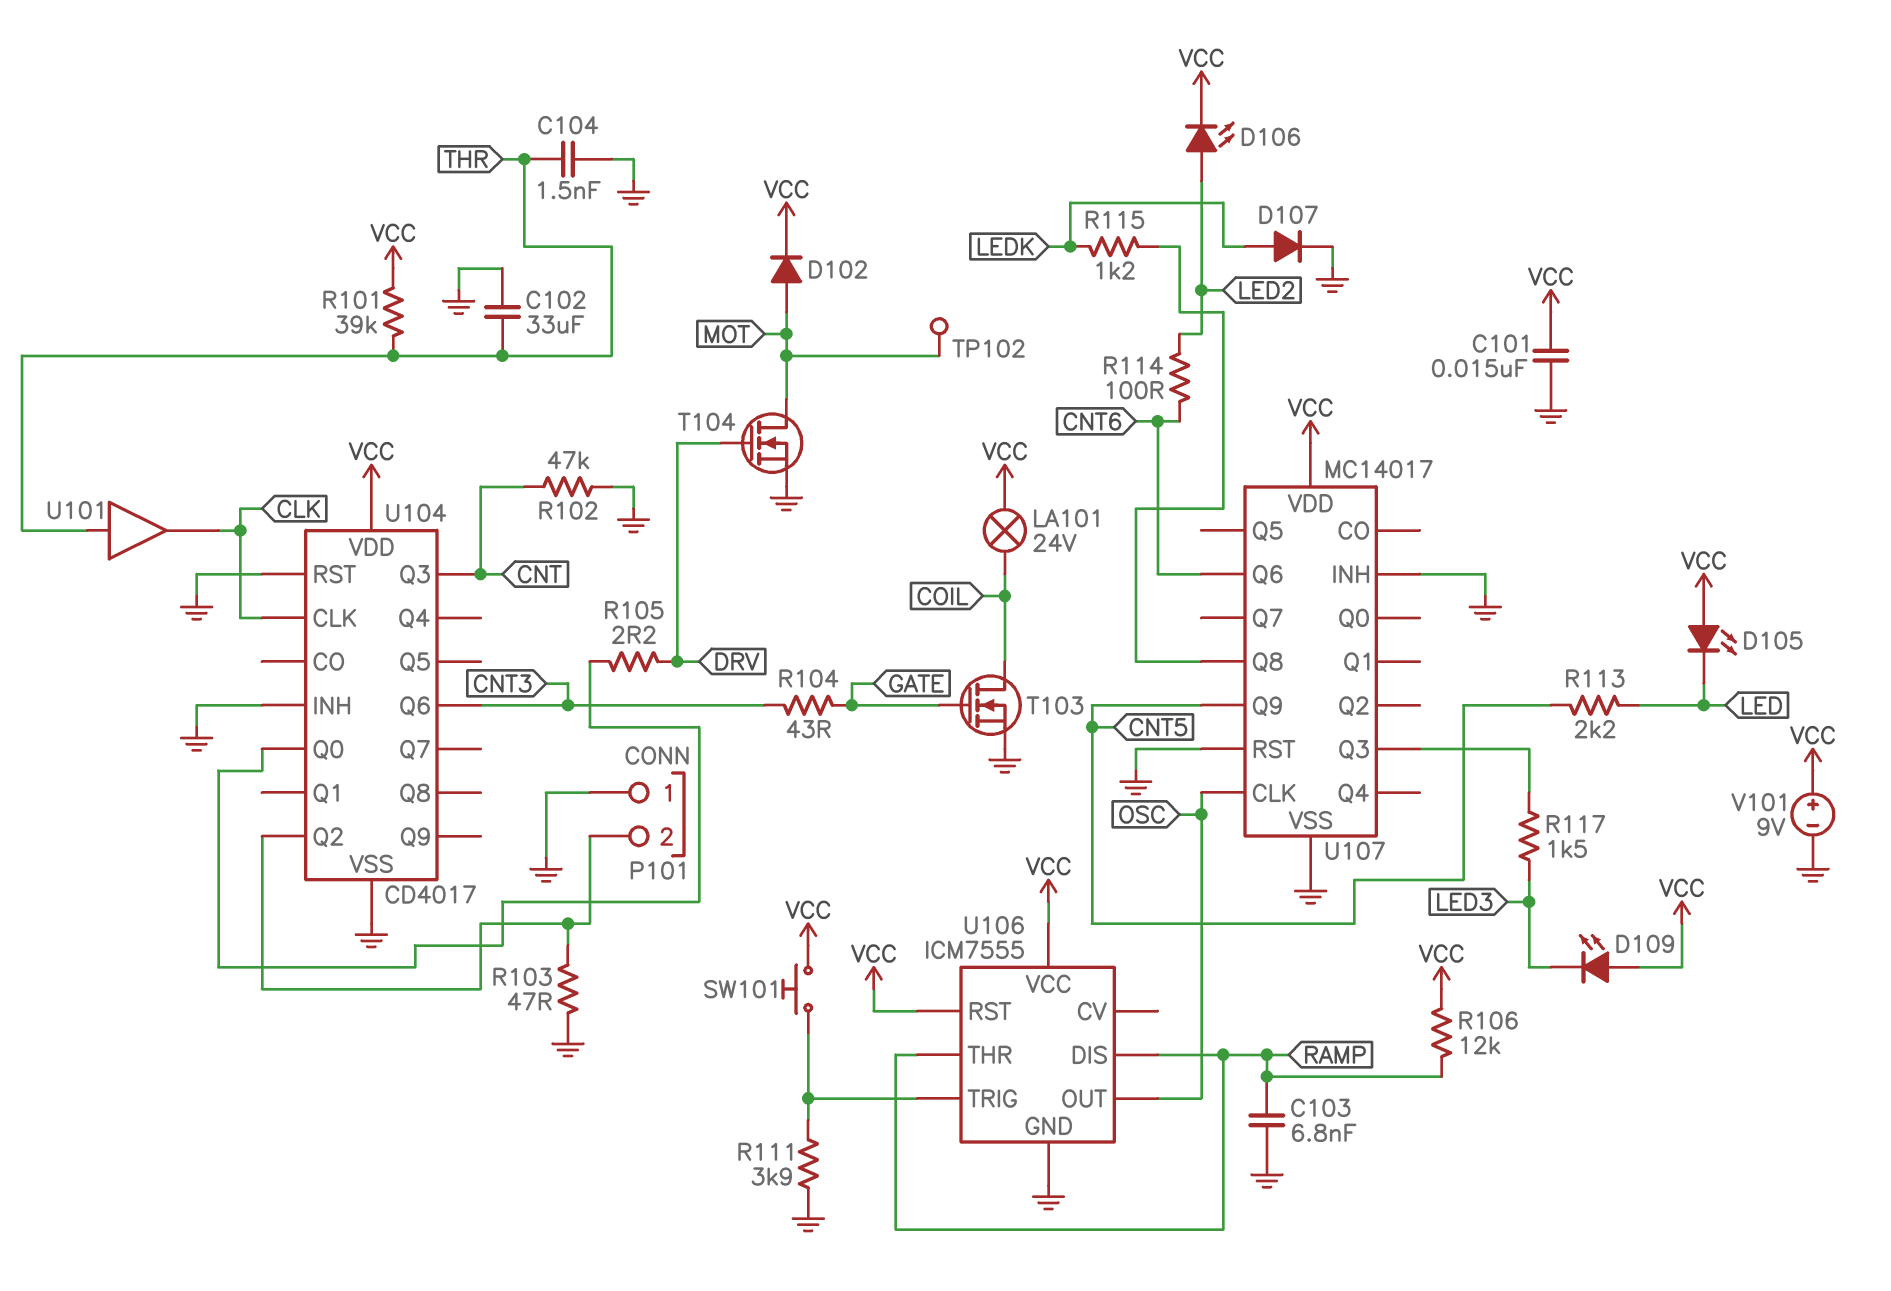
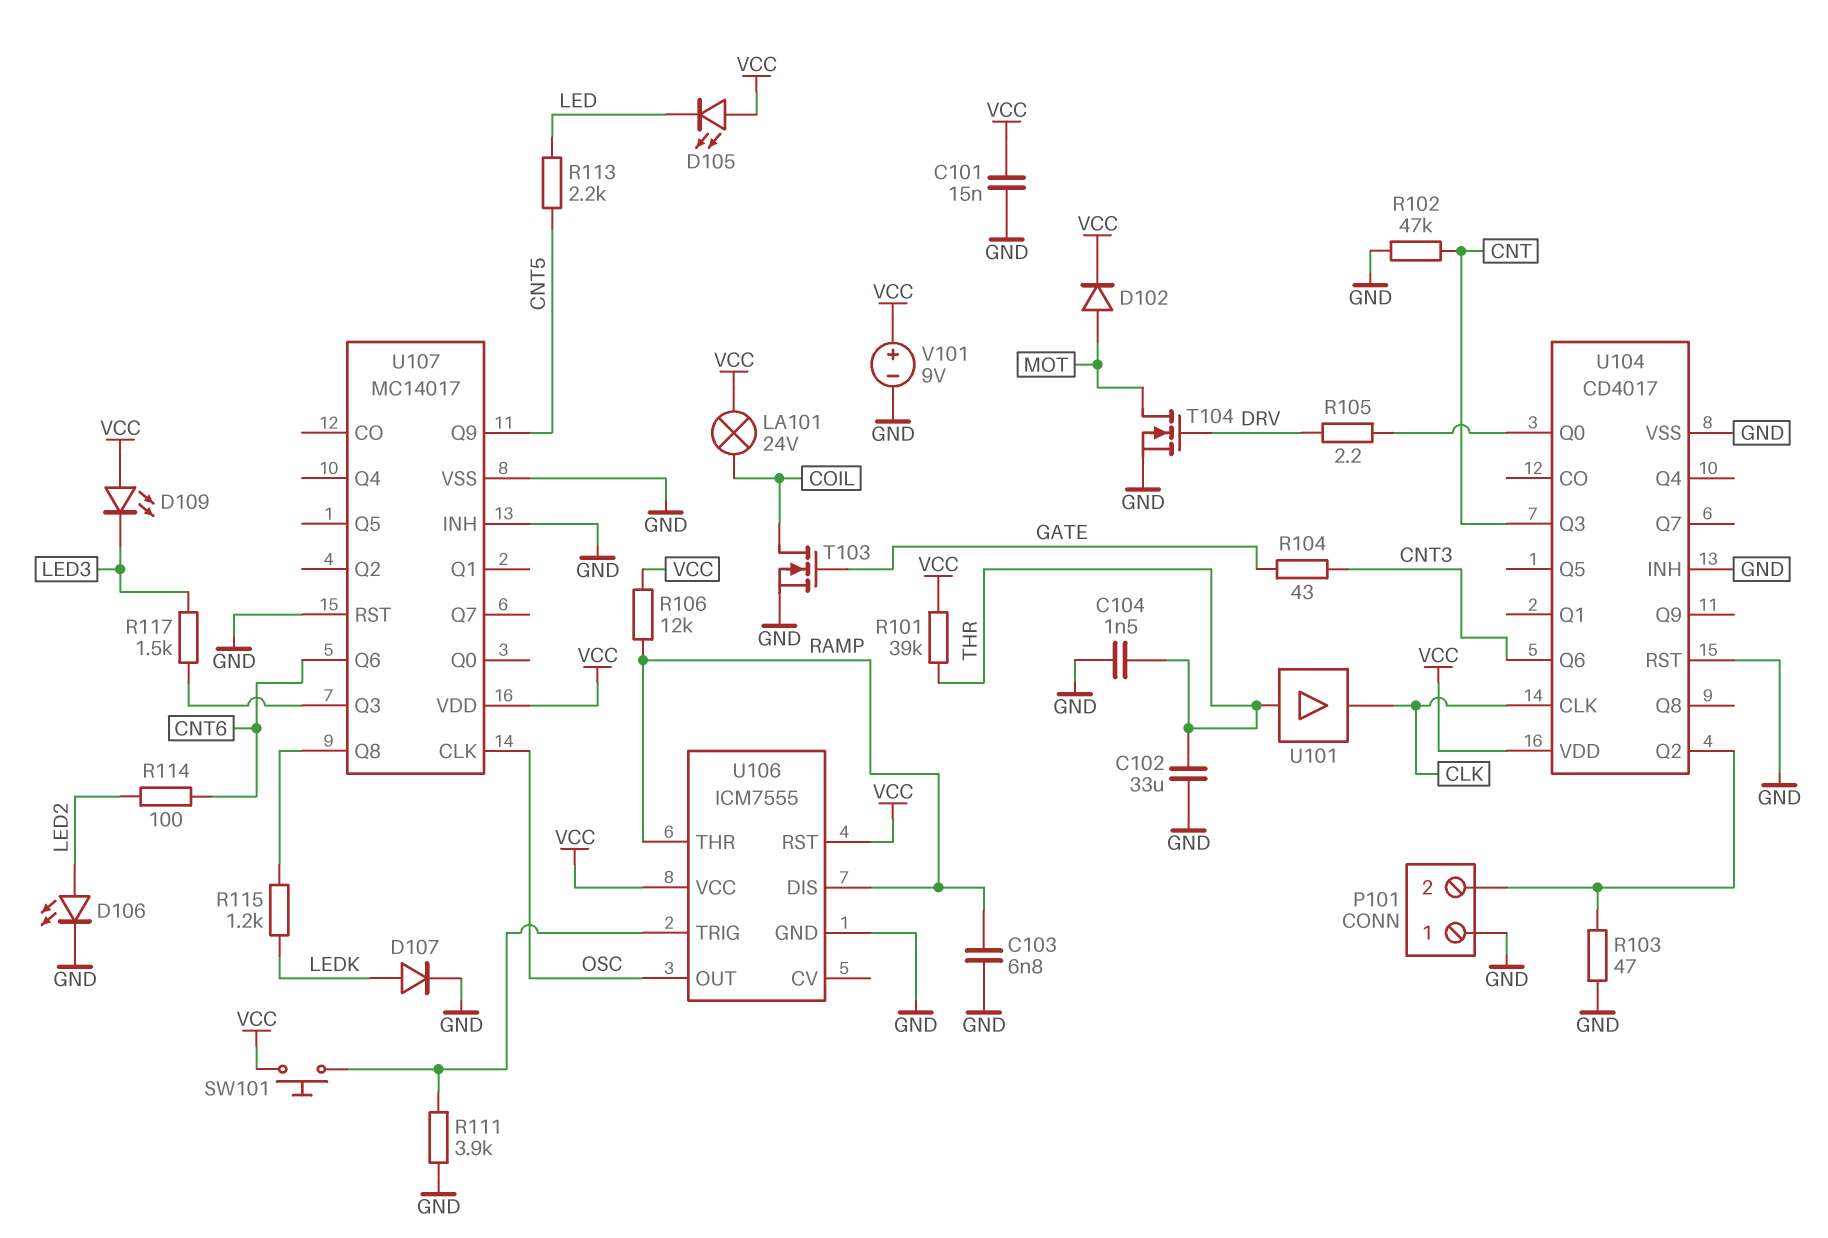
D106: LED (A LED2, K VCC) -> LED (A LED2, K GND)
TP102: test point (MOT) -> none

